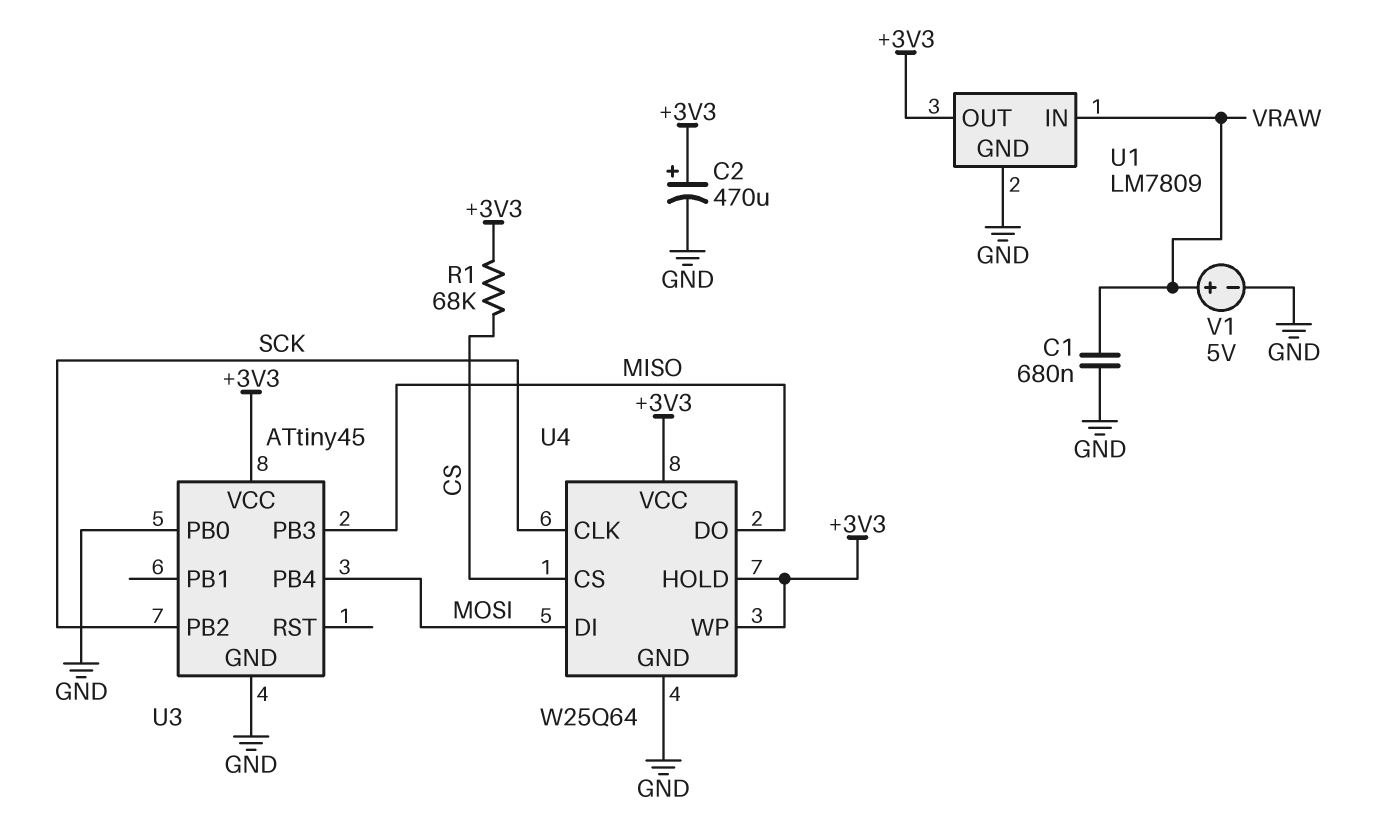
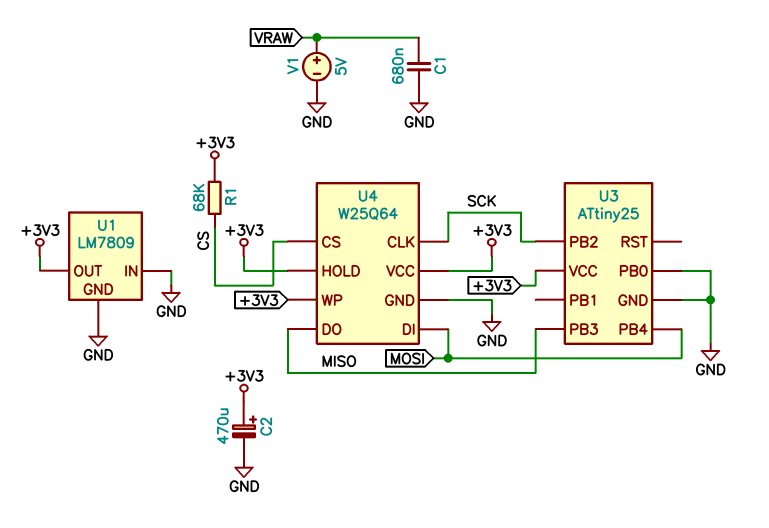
U1 pin IN: VRAW -> GND
U3: ATtiny45 -> ATtiny25

